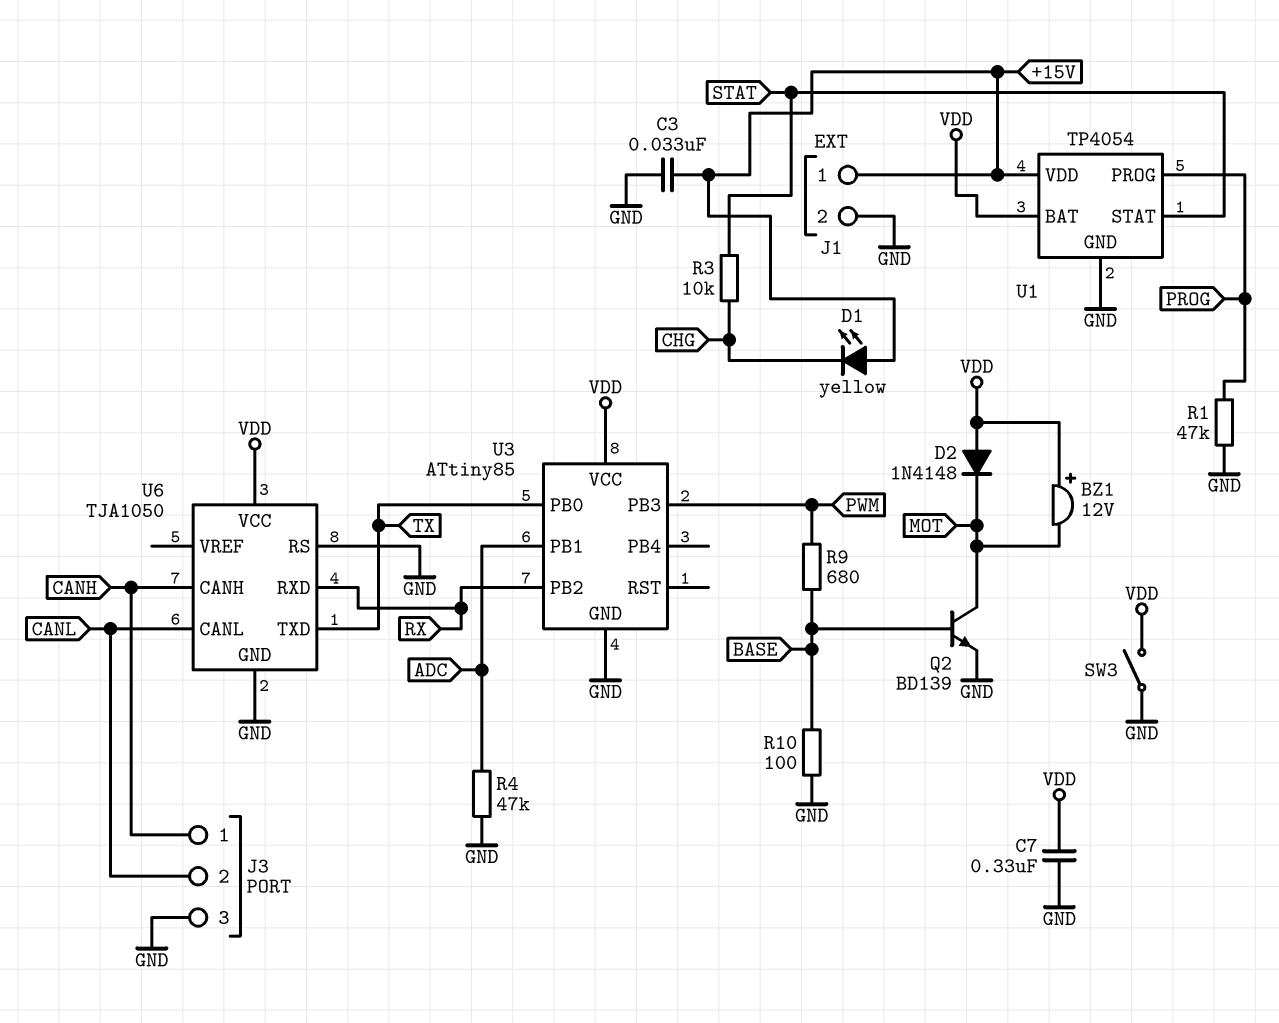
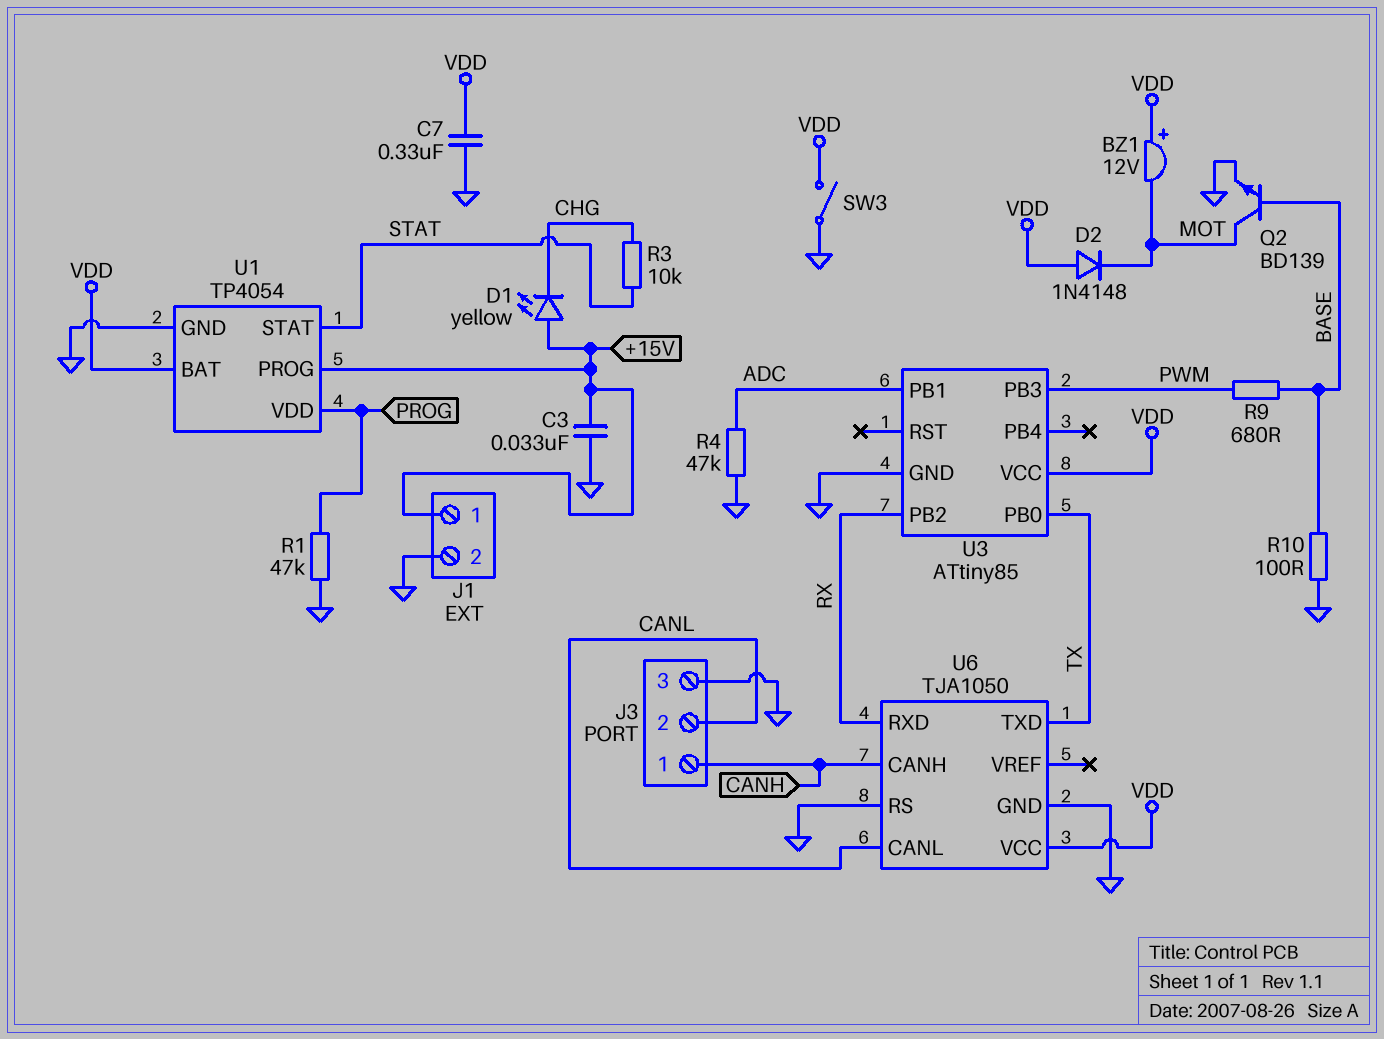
U1 pin PROG: PROG -> +15V
U1 pin VDD: +15V -> PROG

